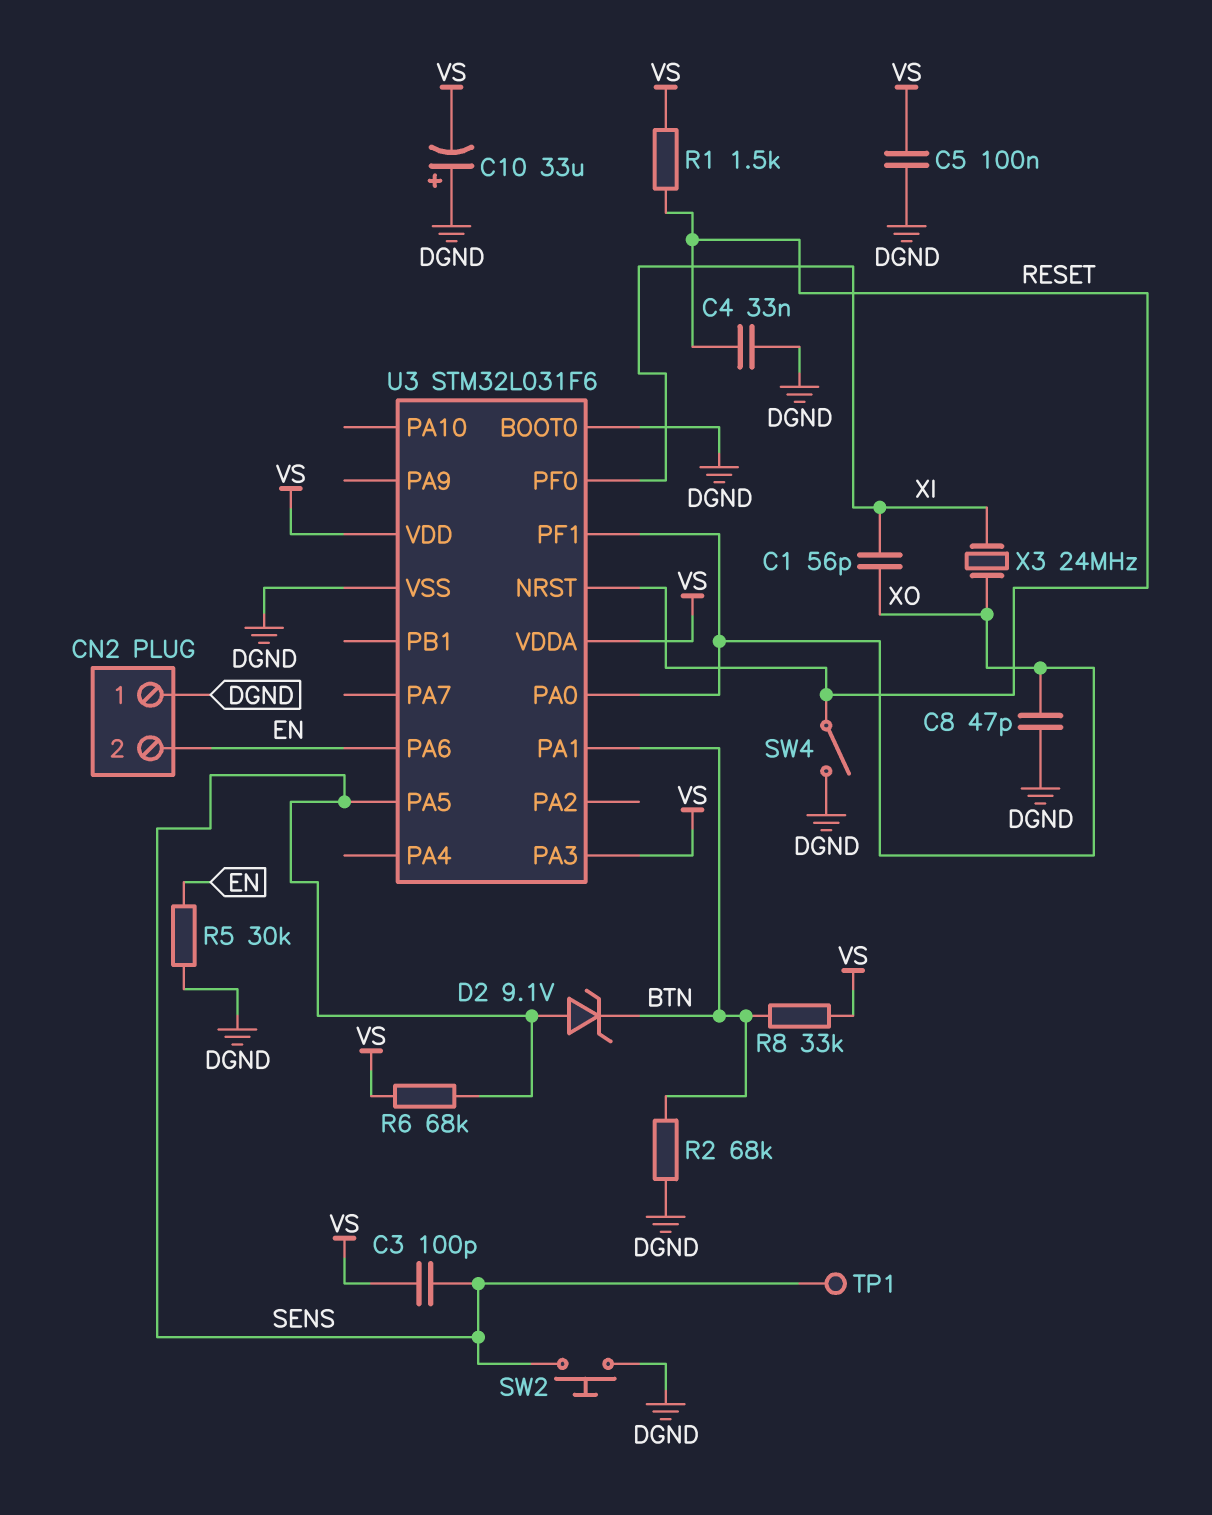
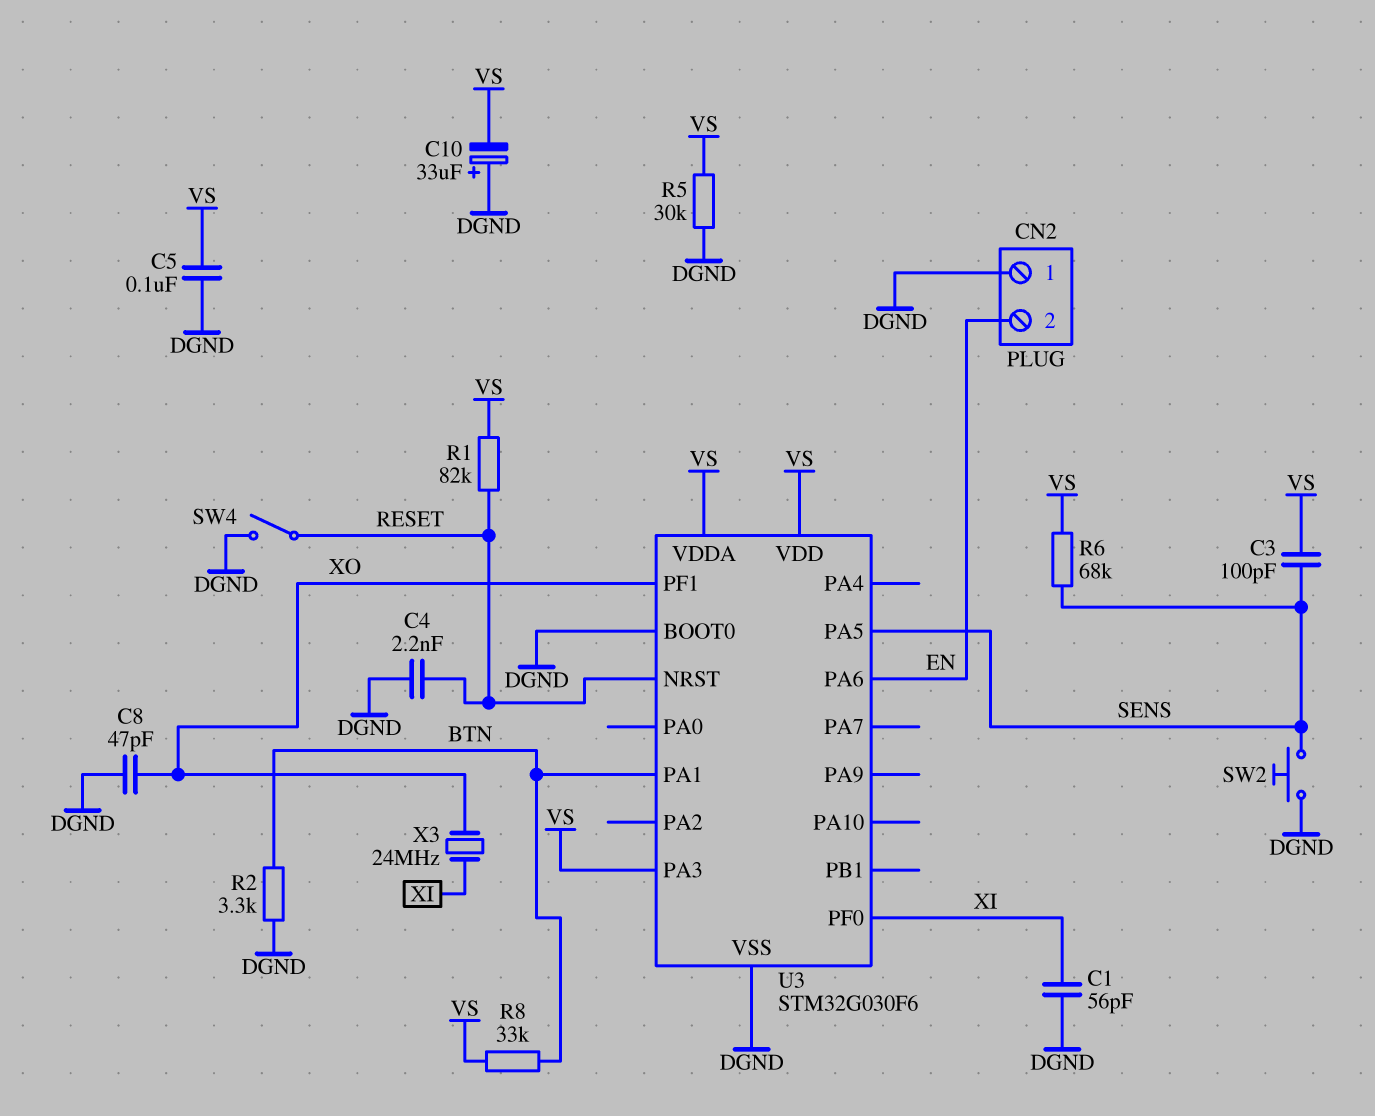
C1: 56pF (XI, XO) -> 56pF (DGND, XI)
C4: 33nF (DGND, RESET) -> 2.2nF (DGND, RESET)
D2: zener 9.1V (A SENS, K BTN) -> none
R1: 1.5k (RESET, VS) -> 82k (RESET, VS)
R2: 68k (BTN, DGND) -> 3.3k (BTN, DGND)
R5: 30k (DGND, EN) -> 30k (DGND, VS)
TP1: test point (SENS) -> none
U3: STM32L031F6 -> STM32G030F6
U3 pin PA0: XO -> none

